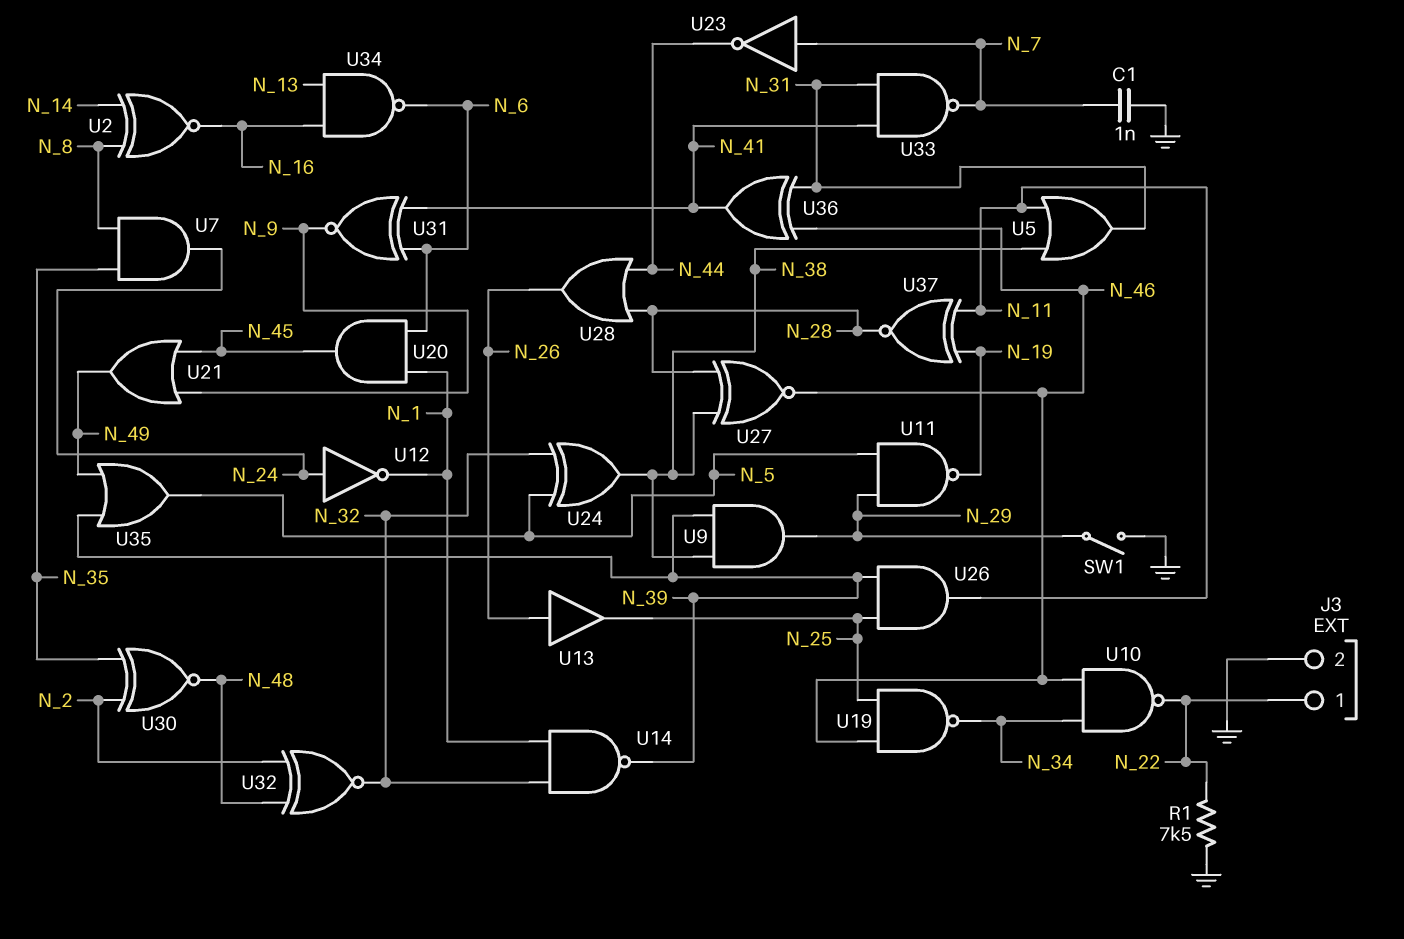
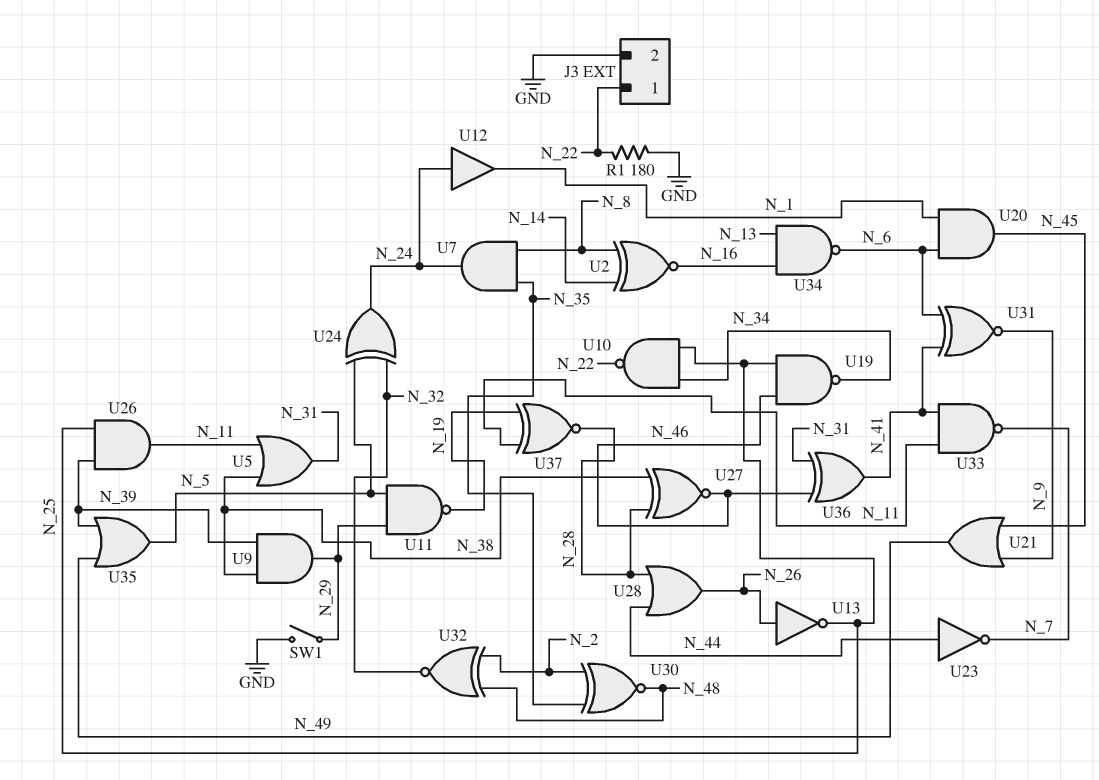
C1: 1nF (GND, N_7) -> none
R1: 7.5k (GND, N_22) -> 180 (GND, N_22)
U10: NAND (in N_34, in N_46, out N_22) -> NAND (in N_25, in N_34, out N_22)
U12: NOT (in N_24, out N_1) -> buffer (in N_24, out N_1)
U13: buffer (in N_26, out N_25) -> NOT (in N_26, out N_25)
U14: NAND (in N_1, in N_32, out N_39) -> none
U23: NOT (in N_7, out N_44) -> NOT (in N_44, out N_7)
U24: XOR (in N_5, in N_32, out N_38) -> XOR (in N_5, in N_32, out N_24)
U33: NAND (in N_31, in N_41, out N_7) -> NAND (in N_11, in N_41, out N_7)

